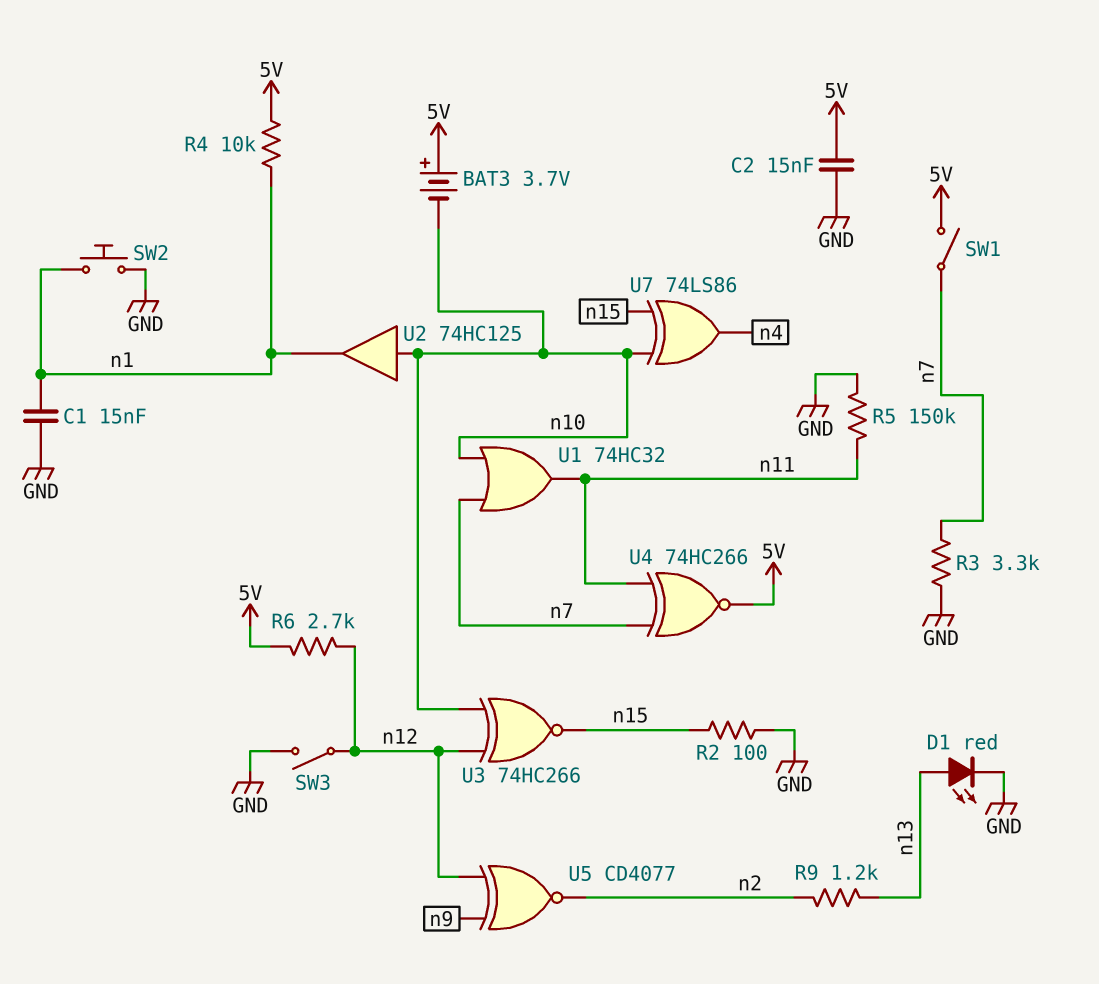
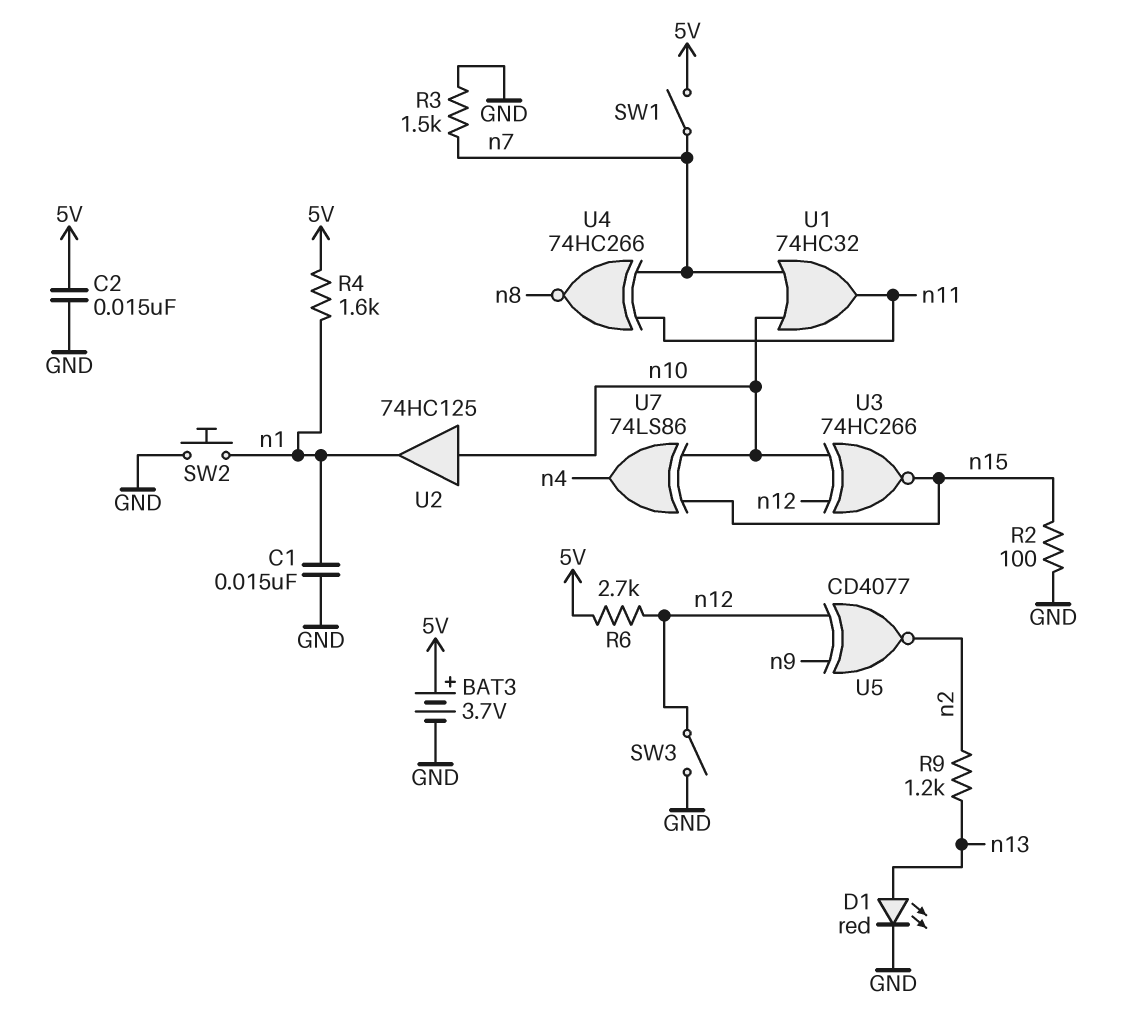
BAT3: 3.7V (plus 5V, minus n10) -> 3.7V (plus 5V, minus GND)
R3: 3.3k (GND, n7) -> 1.5k (GND, n7)
R4: 10k (5V, n1) -> 1.6k (5V, n1)
R5: 150k (GND, n11) -> none
U4: XNOR 74HC266 (in n7, in n11, out 5V) -> XNOR 74HC266 (in n7, in n11, out n8)

